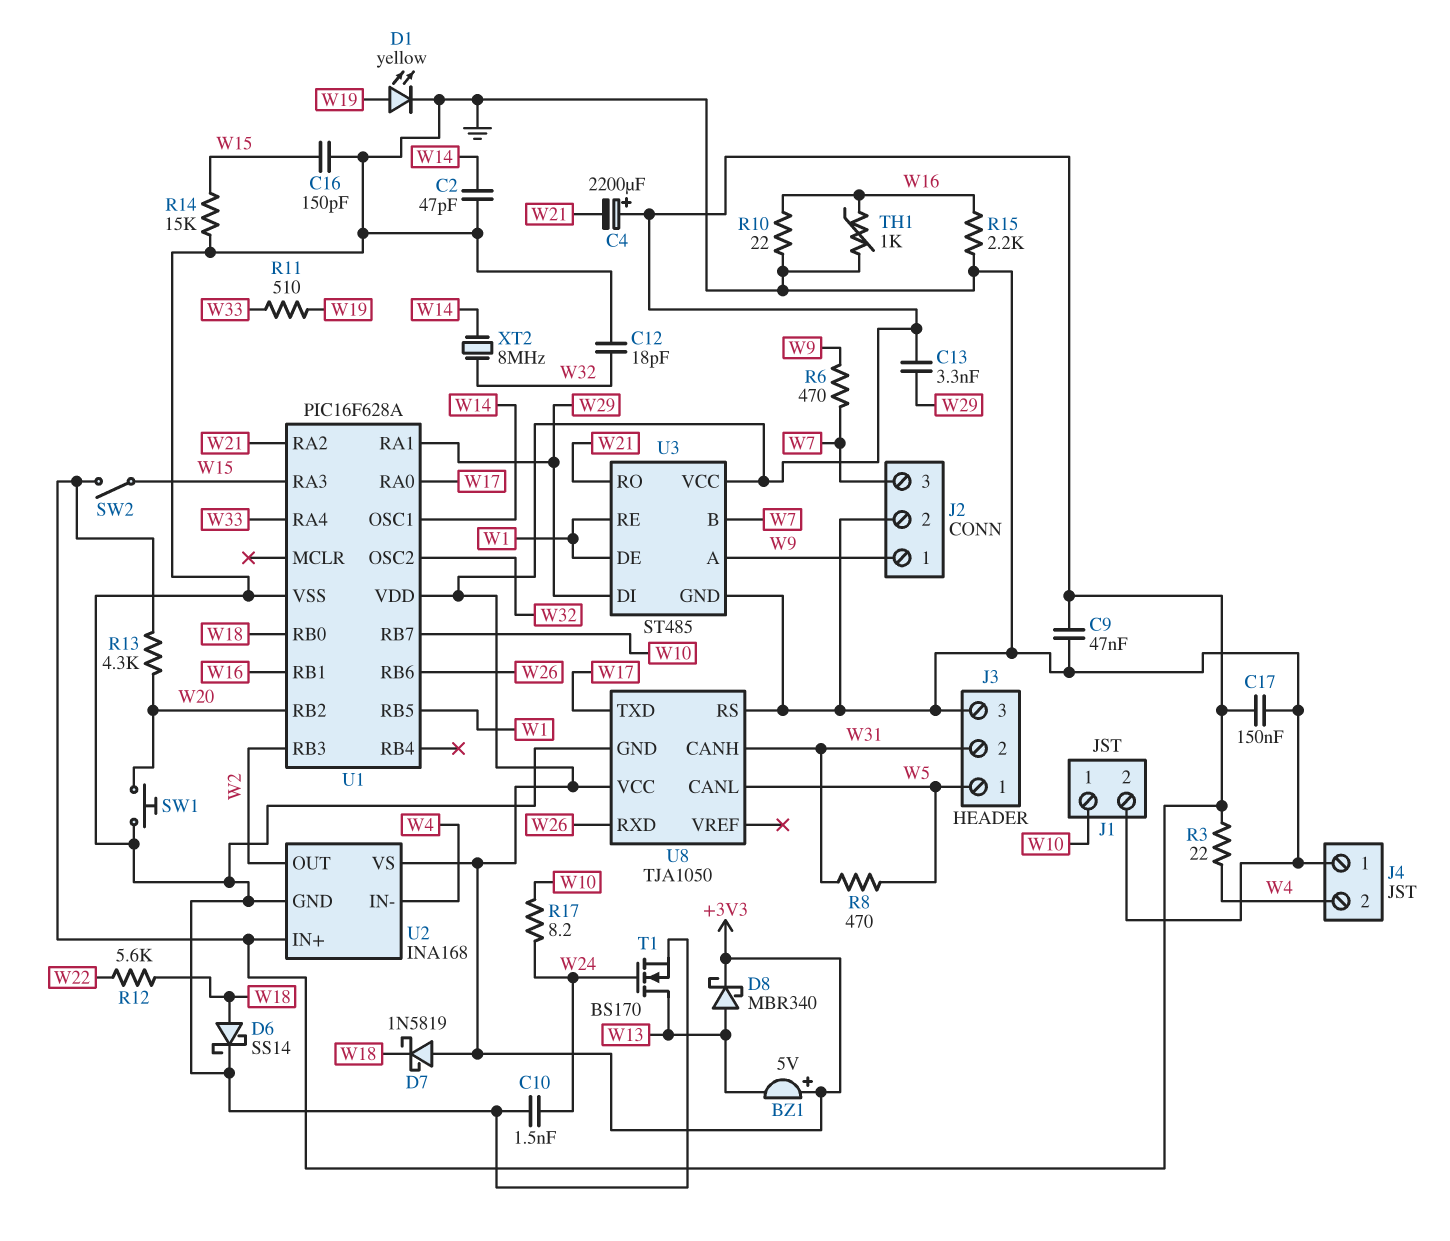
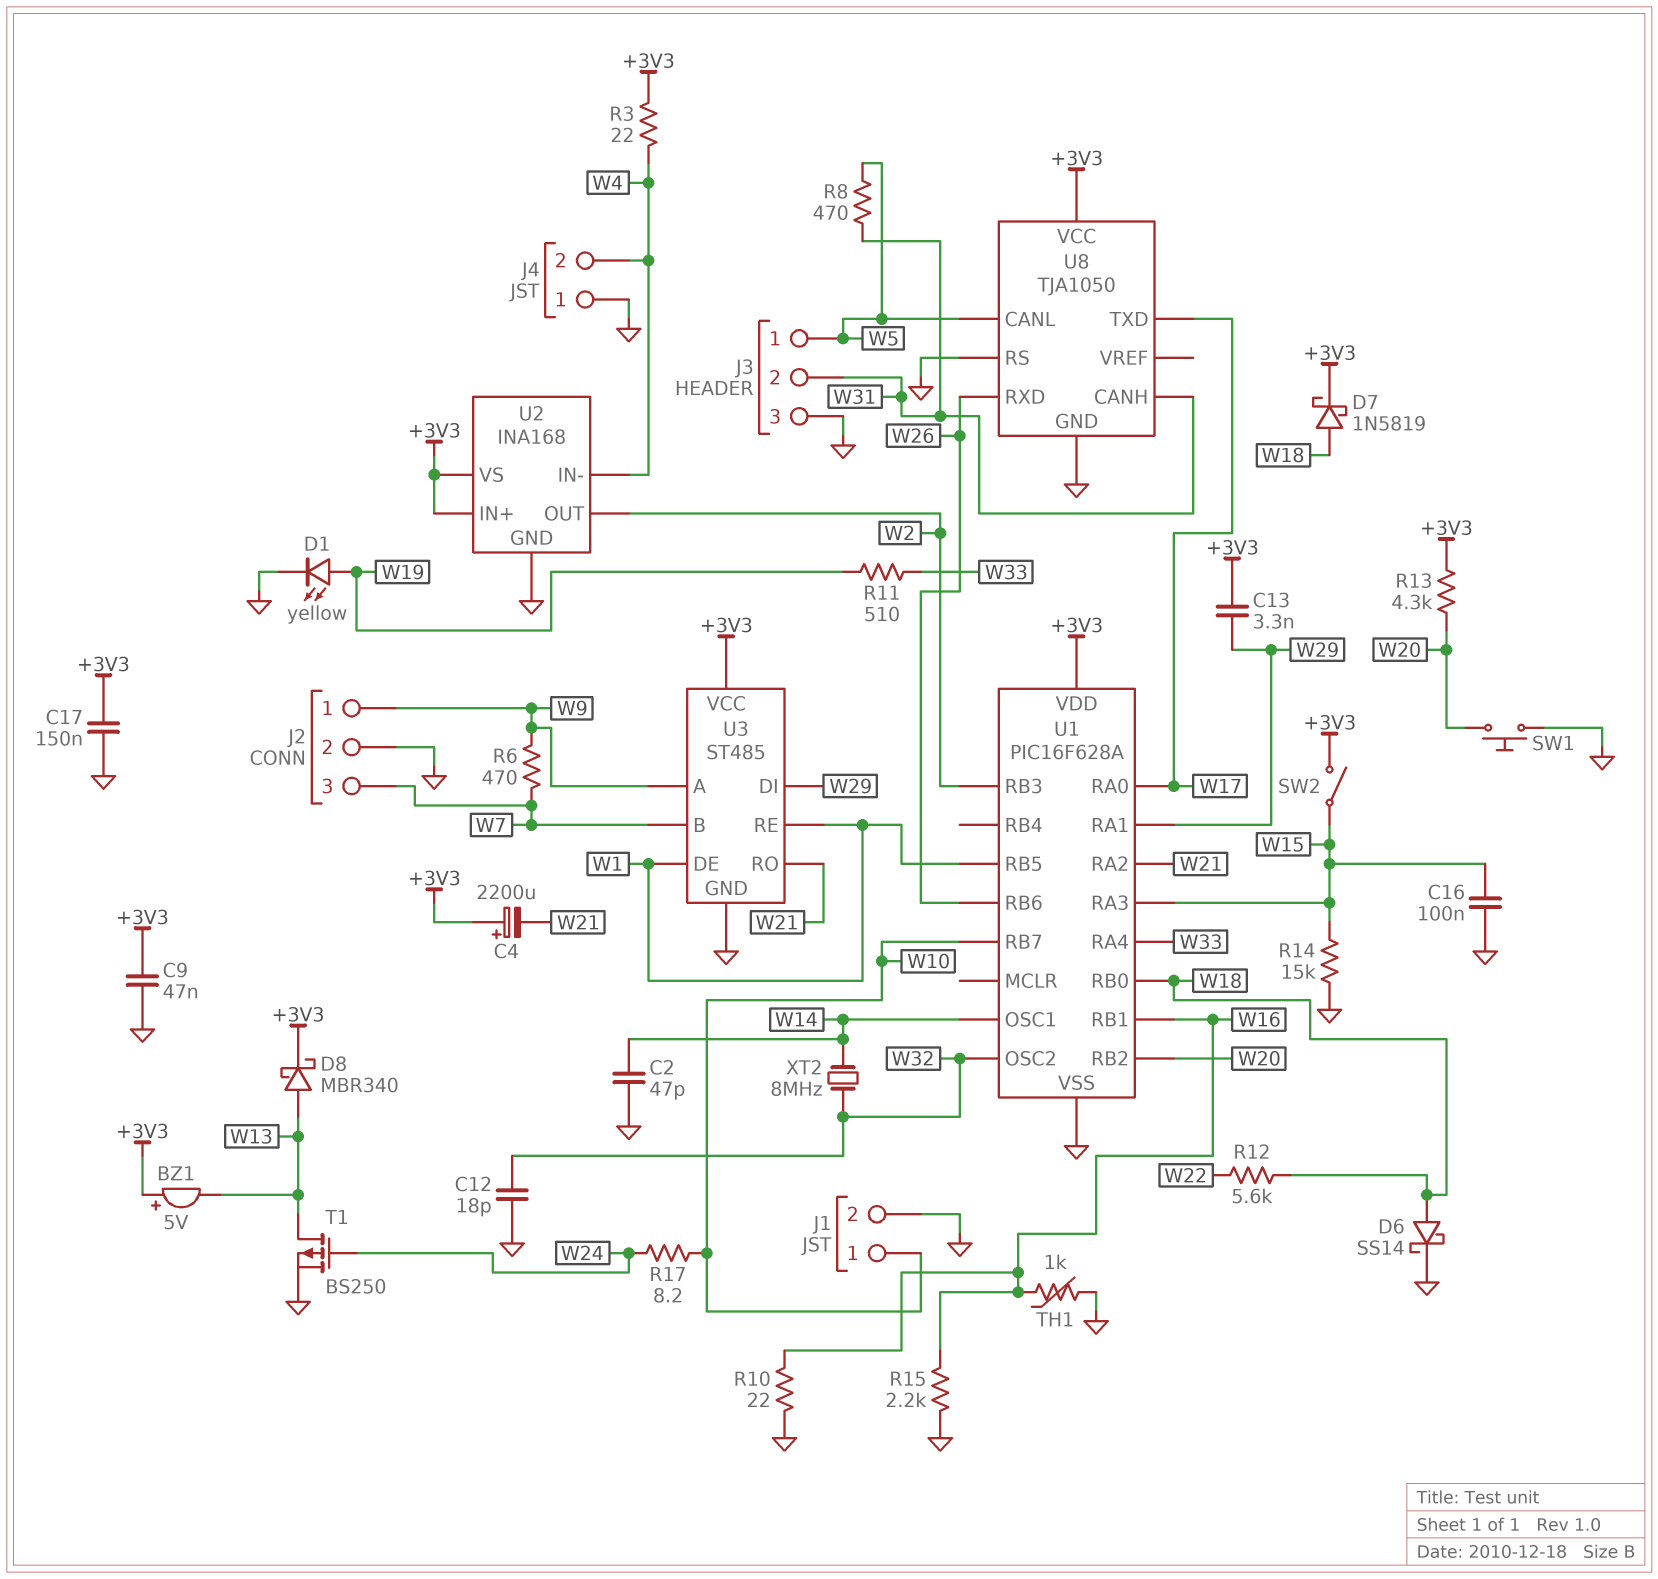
C10: 1.5nF (GND, W24) -> none
C16: 150pF (GND, W15) -> 100nF (GND, W15)
D7: schottky 1N5819 (A +3V3, K W18) -> schottky 1N5819 (A W18, K +3V3)
T1: NMOS BS170 (G W24, D W13, S GND) -> PMOS BS250 (G W24, D W13, S GND)

